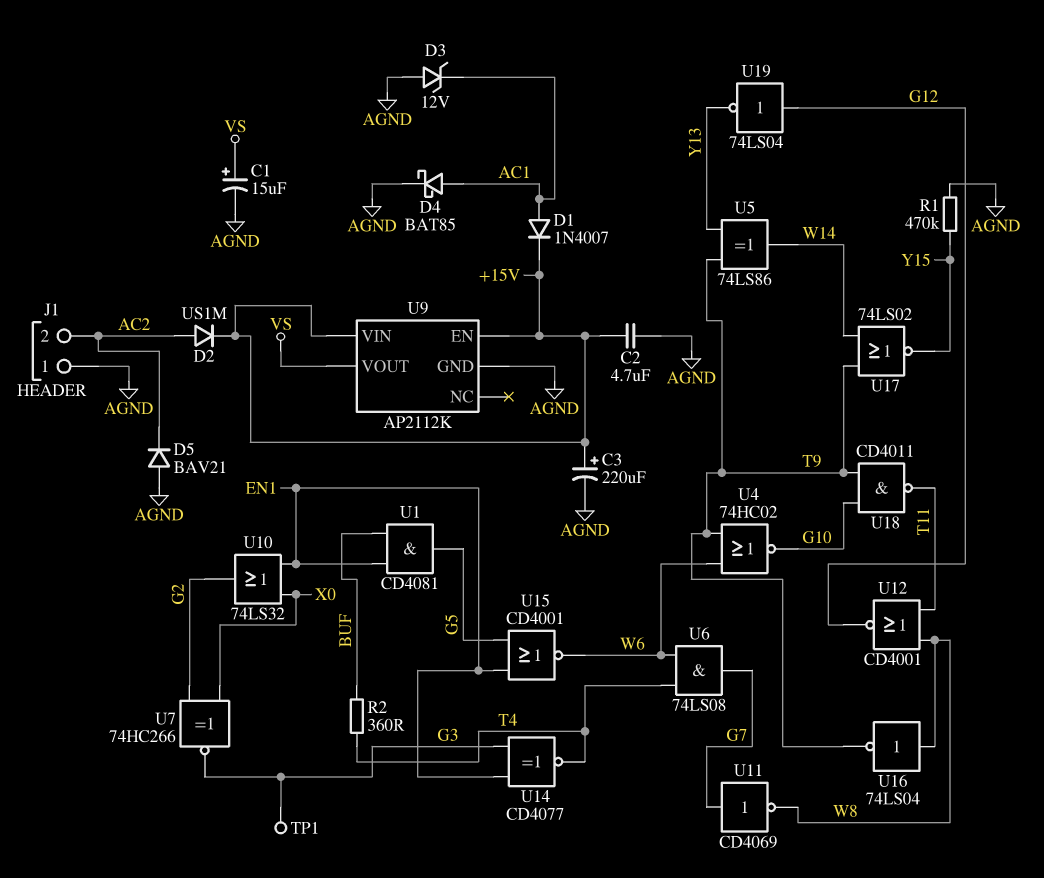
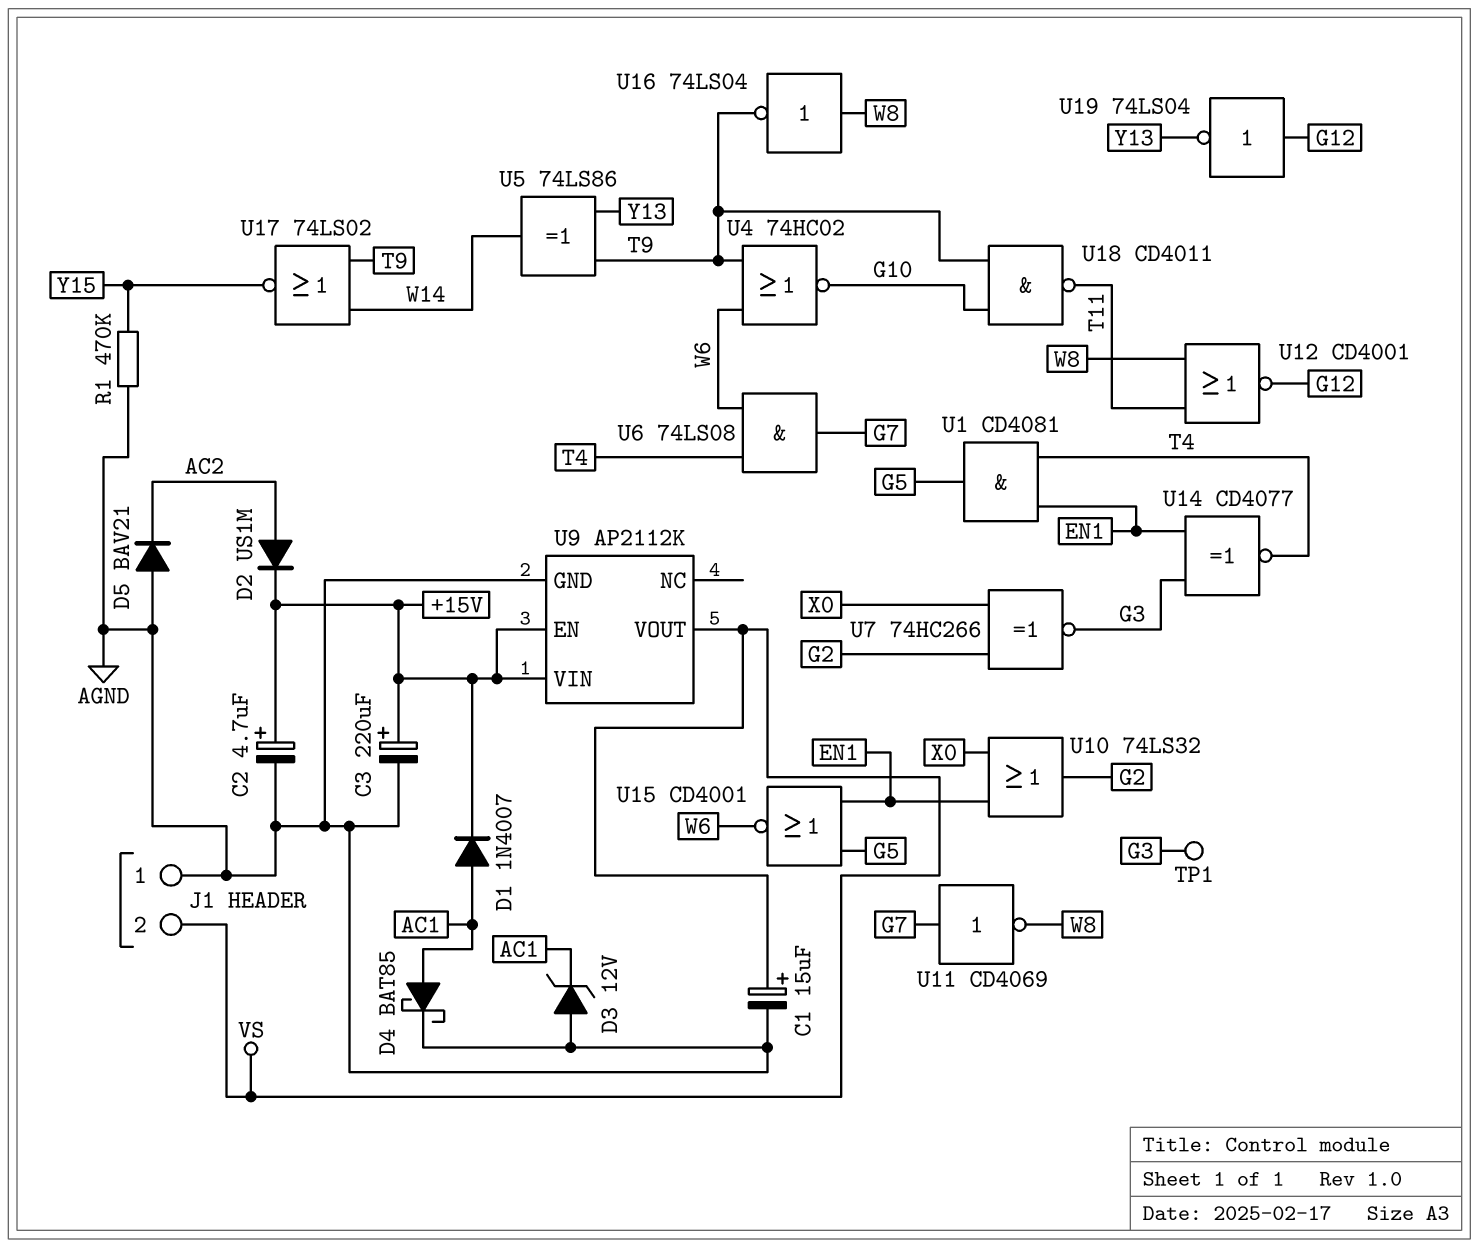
C2: 4.7uF (+15V, AGND) -> 4.7uF (plus +15V, minus AGND)
J1 pin 2: AC2 -> VS
R2: 360 (BUF, T4) -> none
U1: AND CD4081 (in BUF, in EN1, out G5) -> AND CD4081 (in EN1, in T4, out G5)

